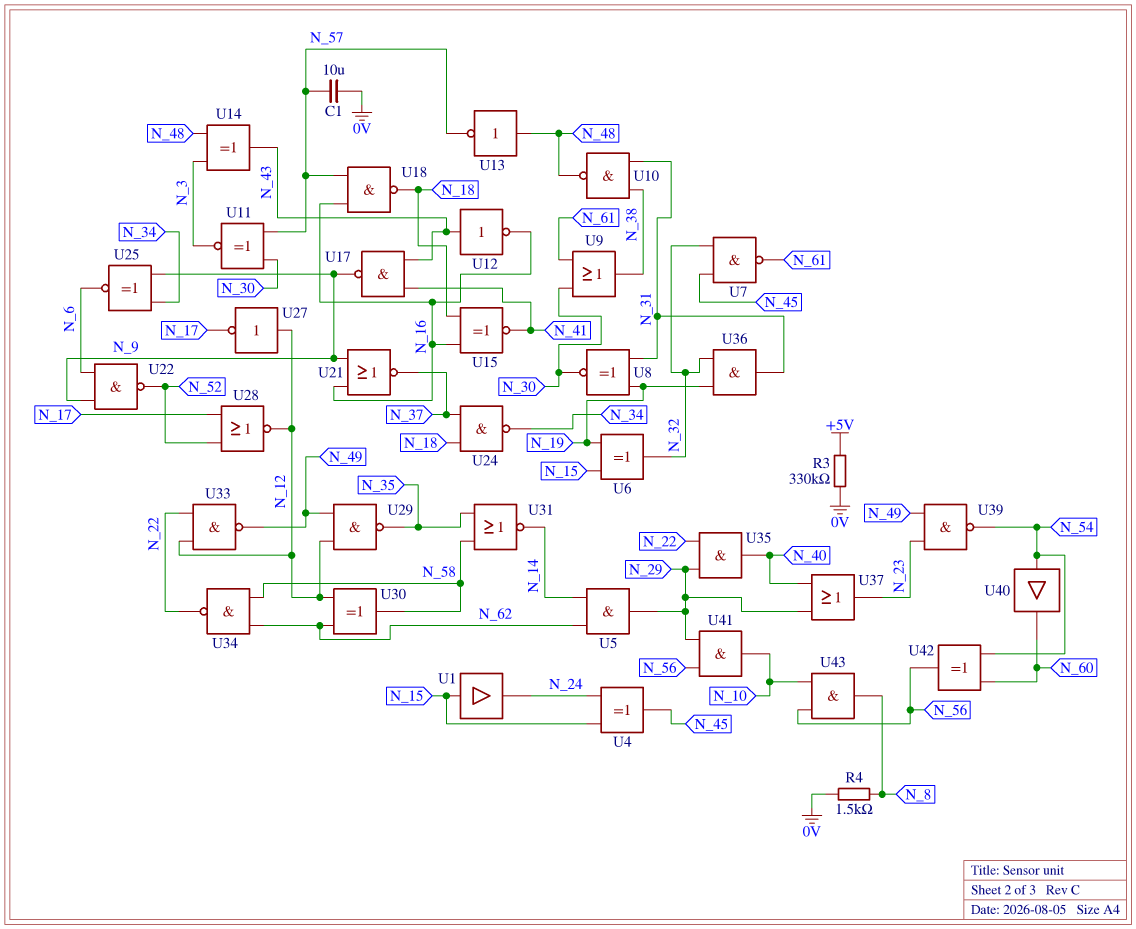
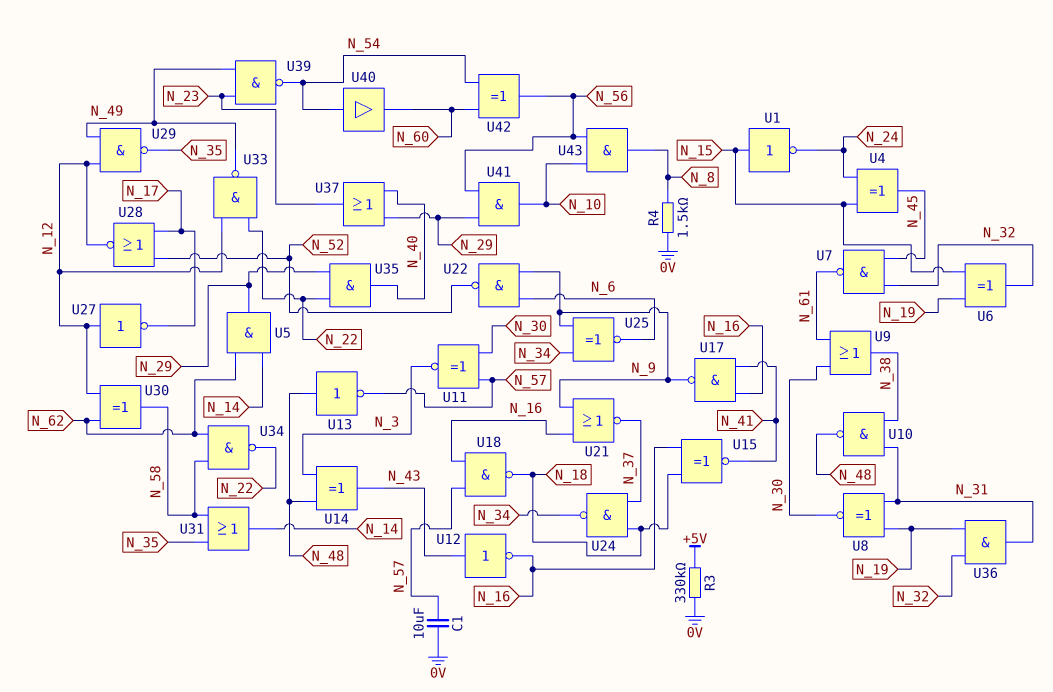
U1: buffer (in N_15, out N_24) -> NOT (in N_15, out N_24)
U17: NAND (in N_41, in N_43, out N_9) -> NAND (in N_16, in N_41, out N_9)
U31: NOR (in N_35, in N_58, out N_14) -> OR (in N_35, in N_58, out N_14)

